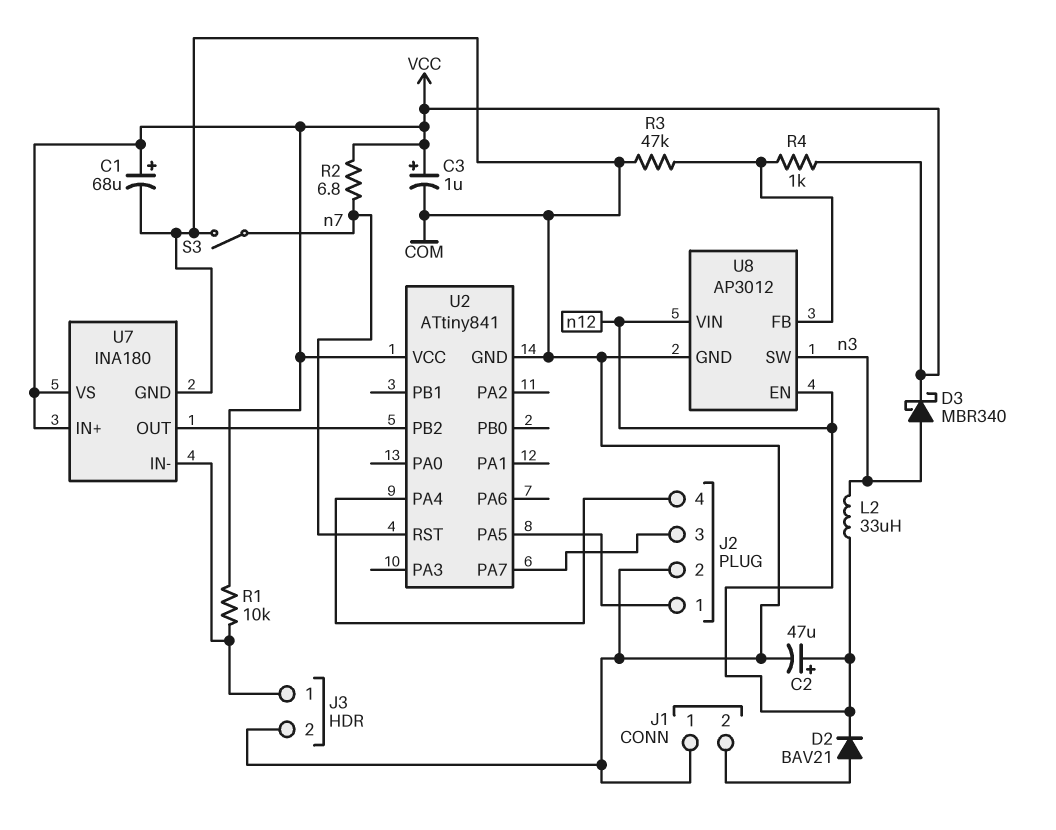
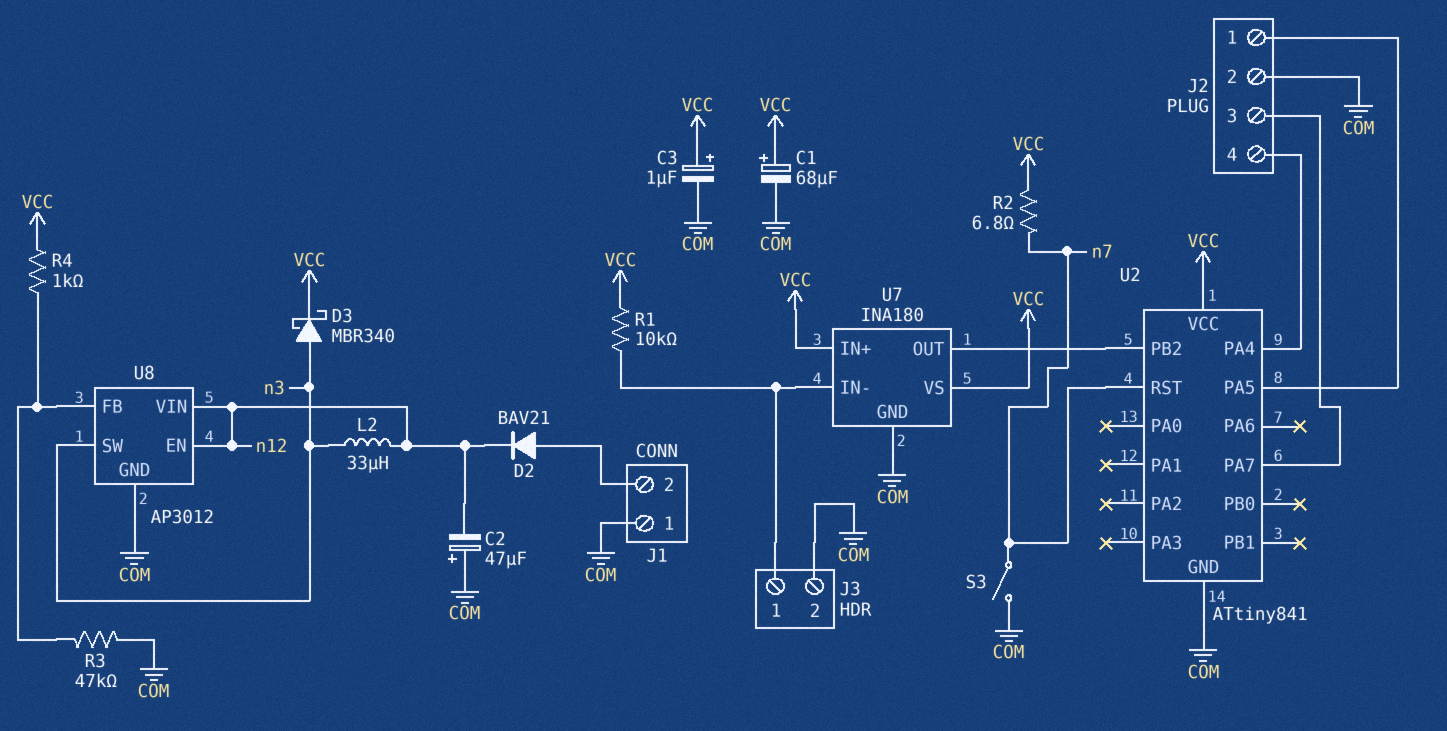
C2: 47uF (plus n12, minus COM) -> 47uF (plus COM, minus n12)

